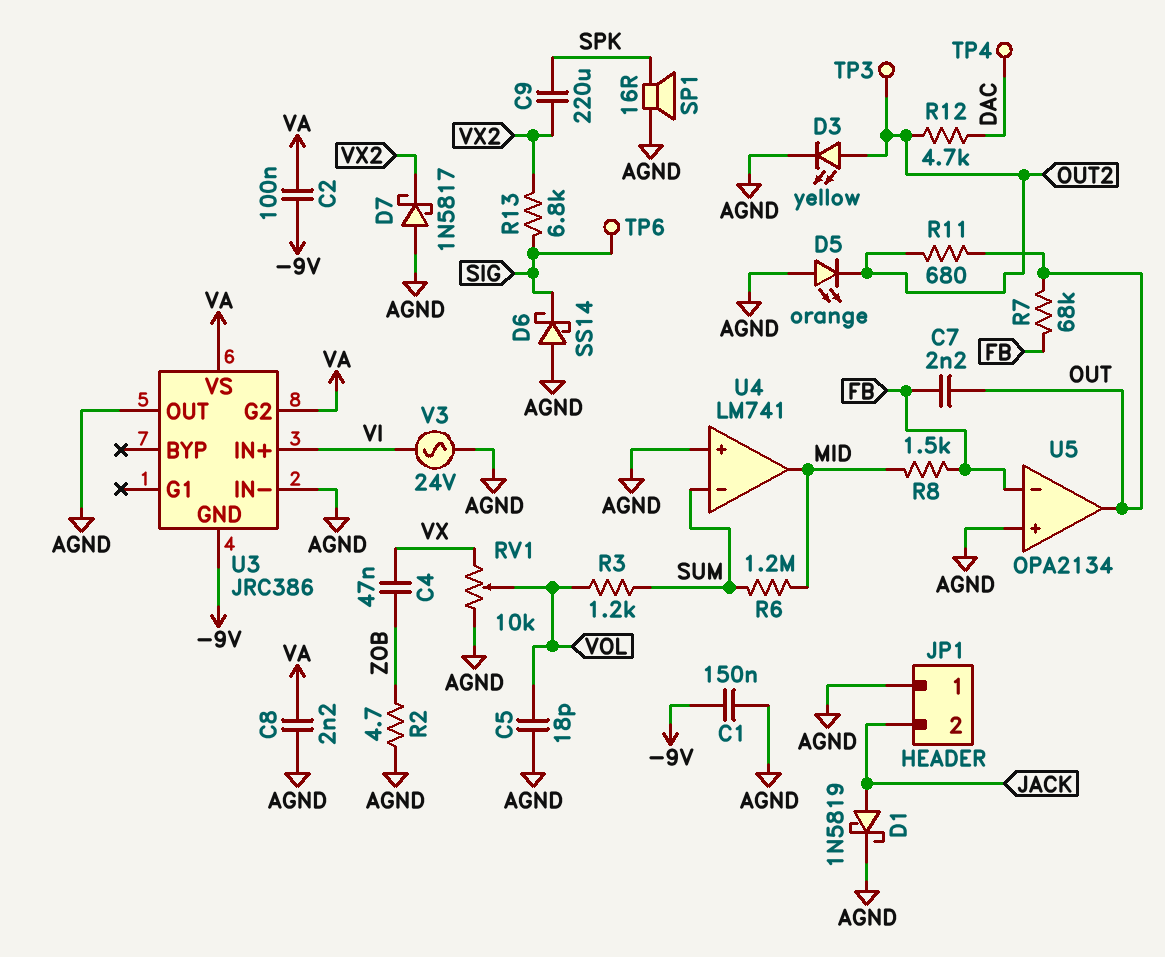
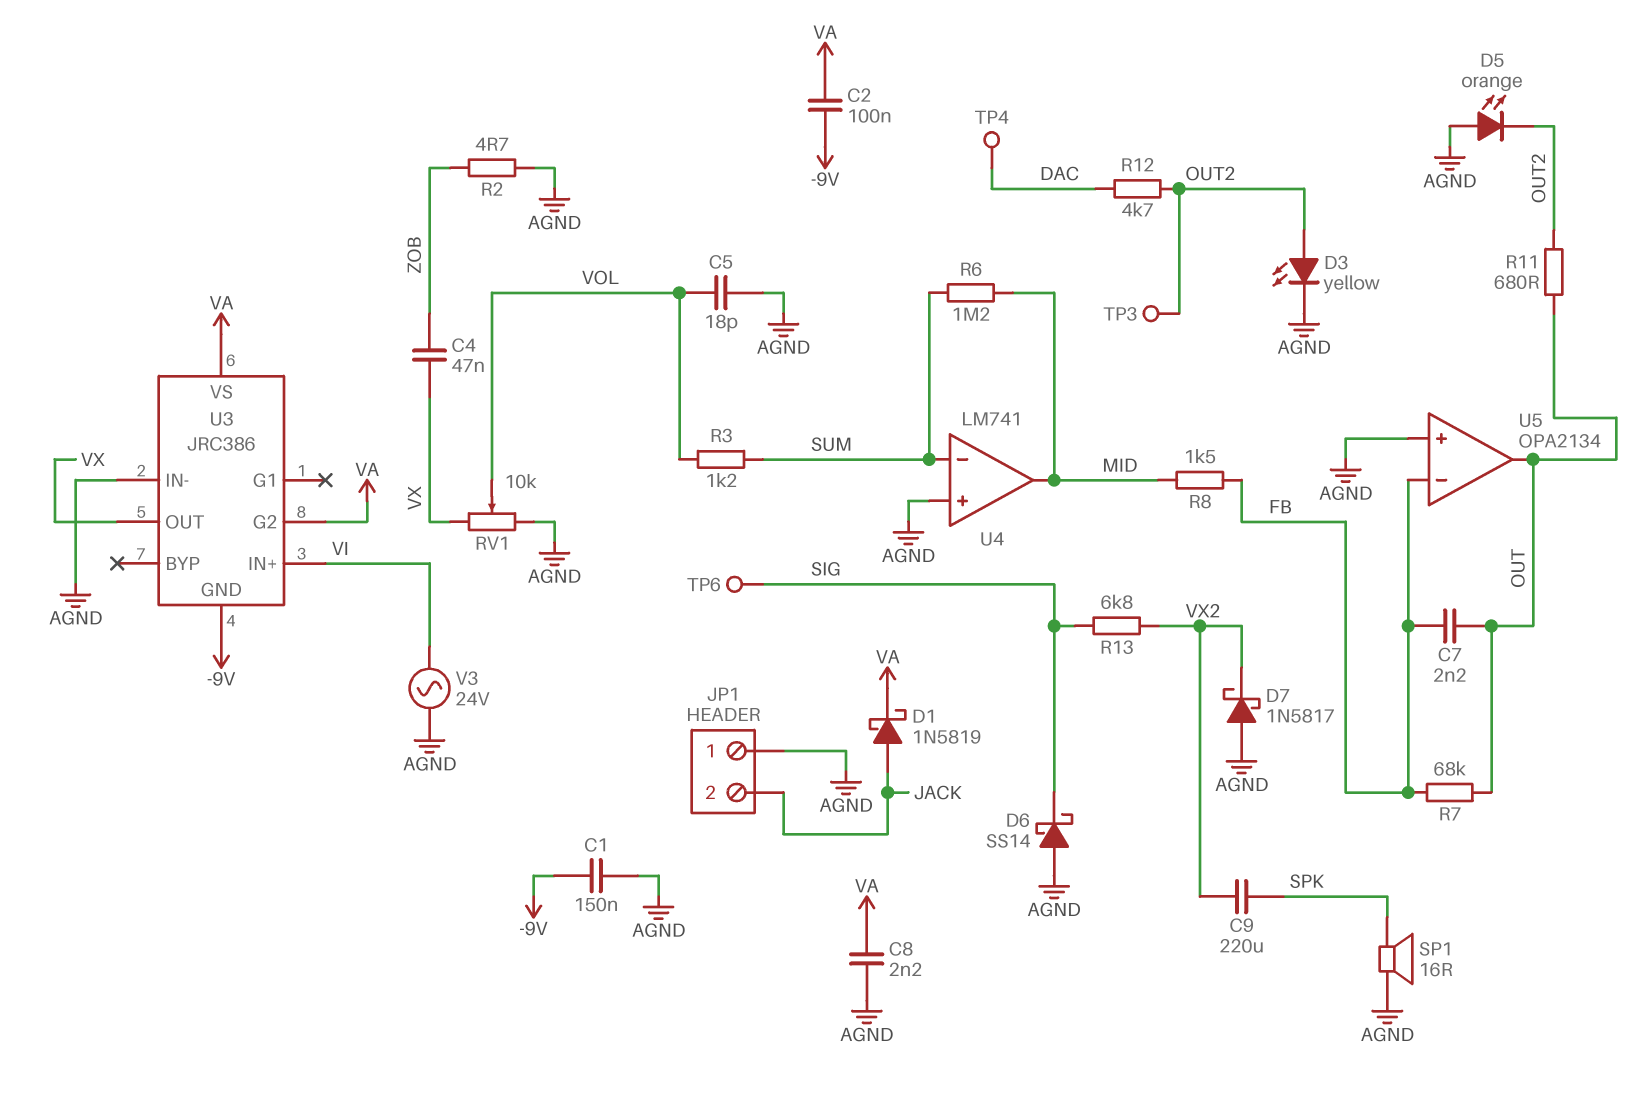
D1: schottky 1N5819 (A JACK, K AGND) -> schottky 1N5819 (A JACK, K VA)
U3 pin OUT: AGND -> VX

